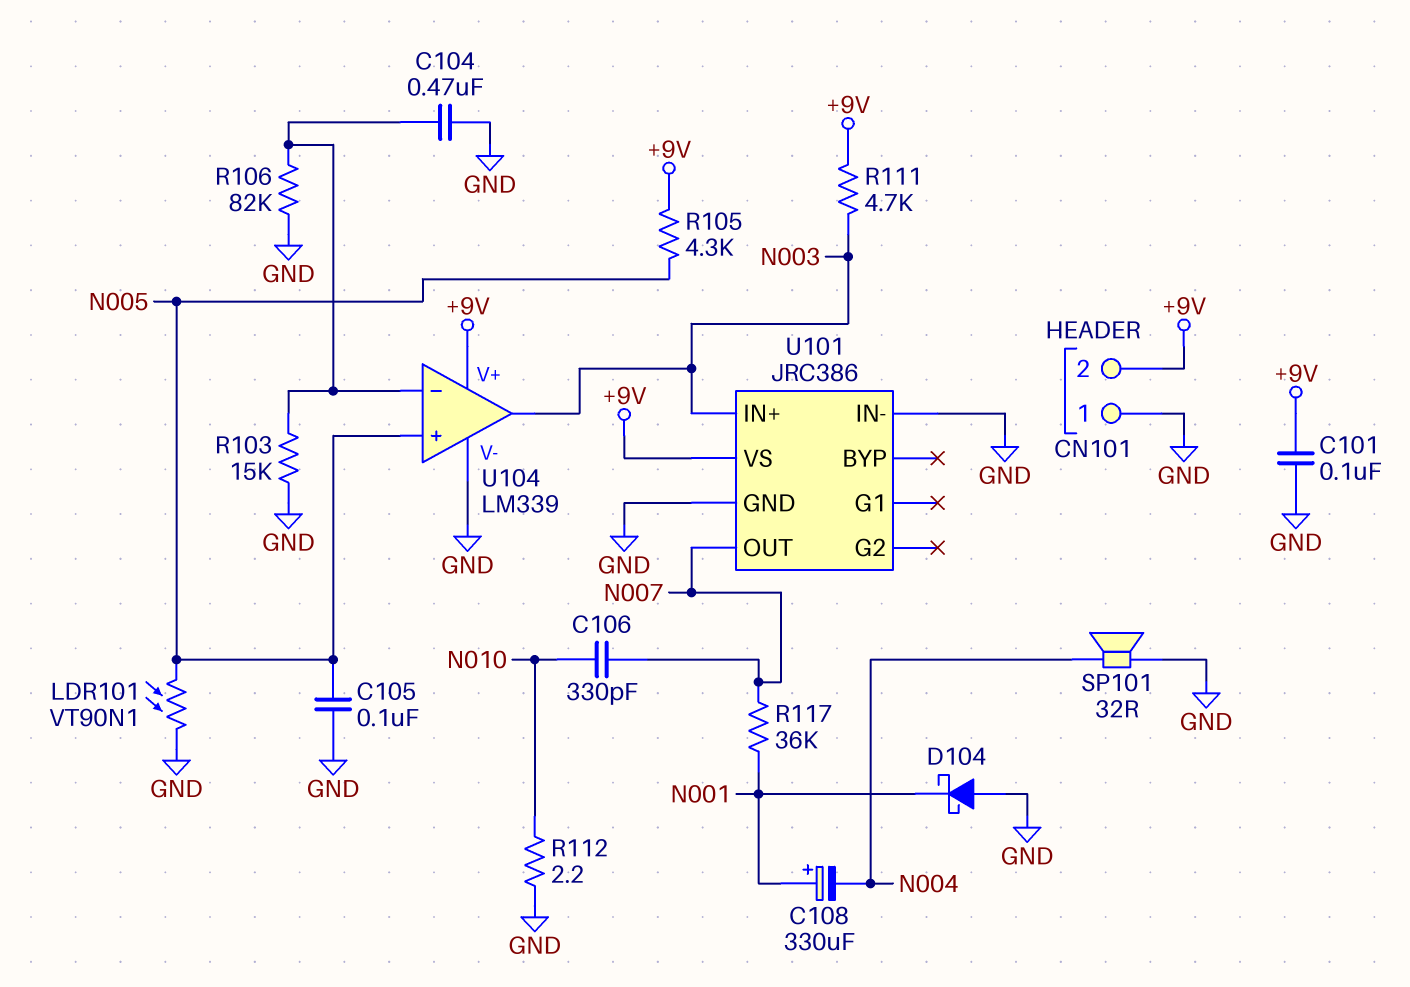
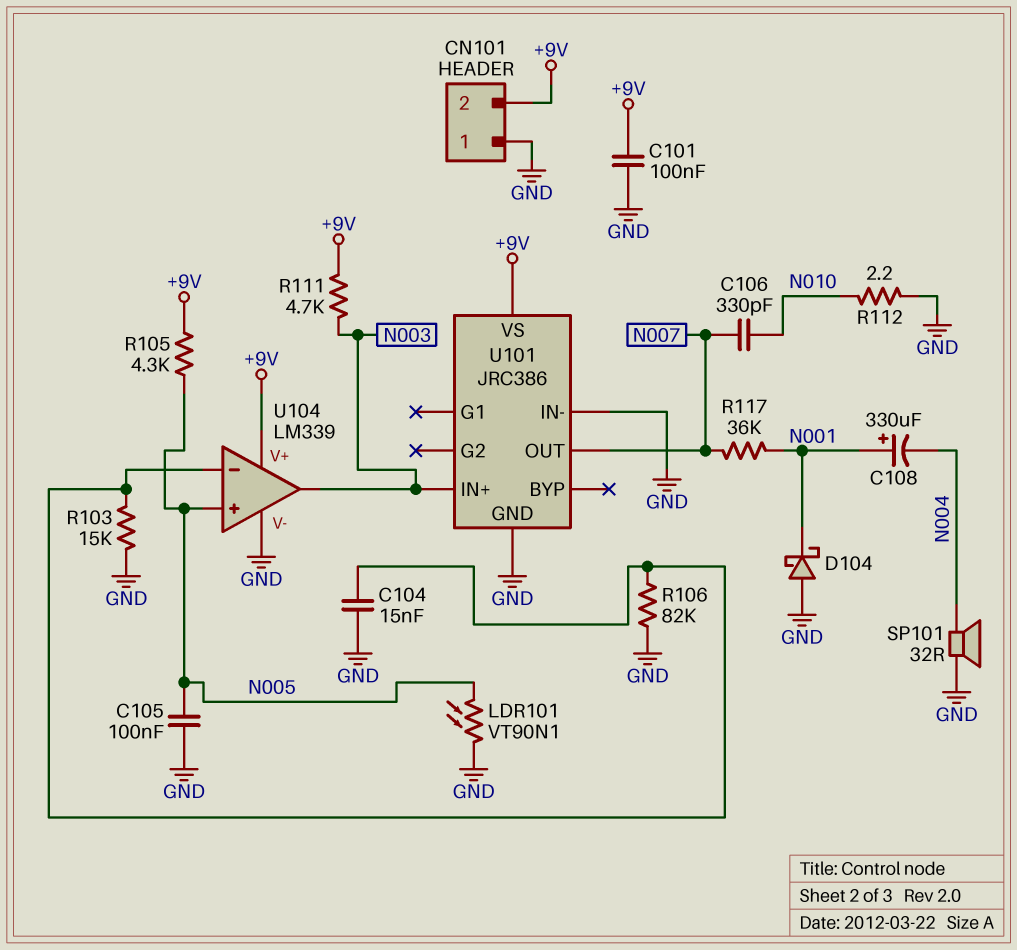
C104: 470nF (GND, U104/in-) -> 15nF (GND, U104/in-)

